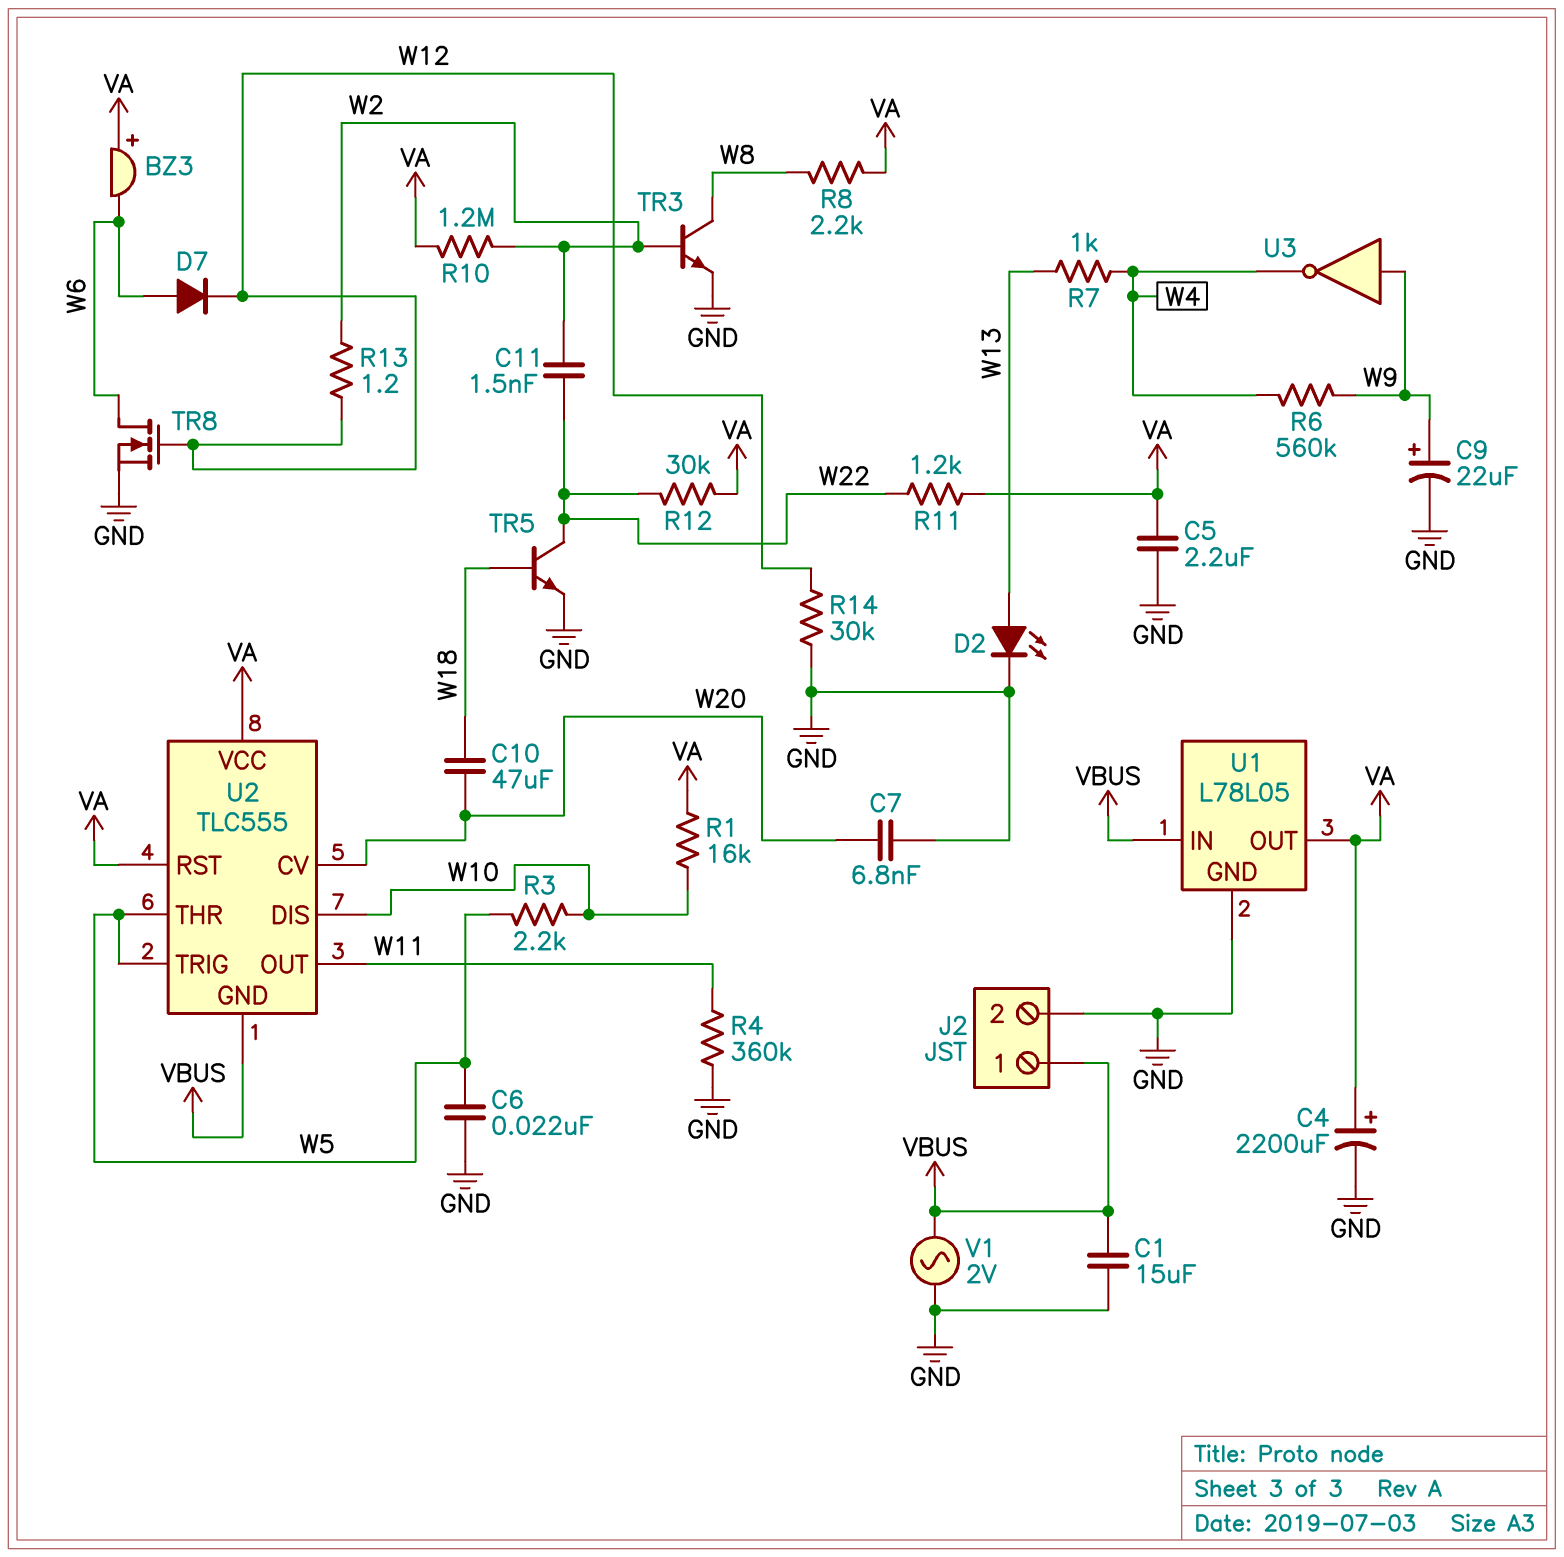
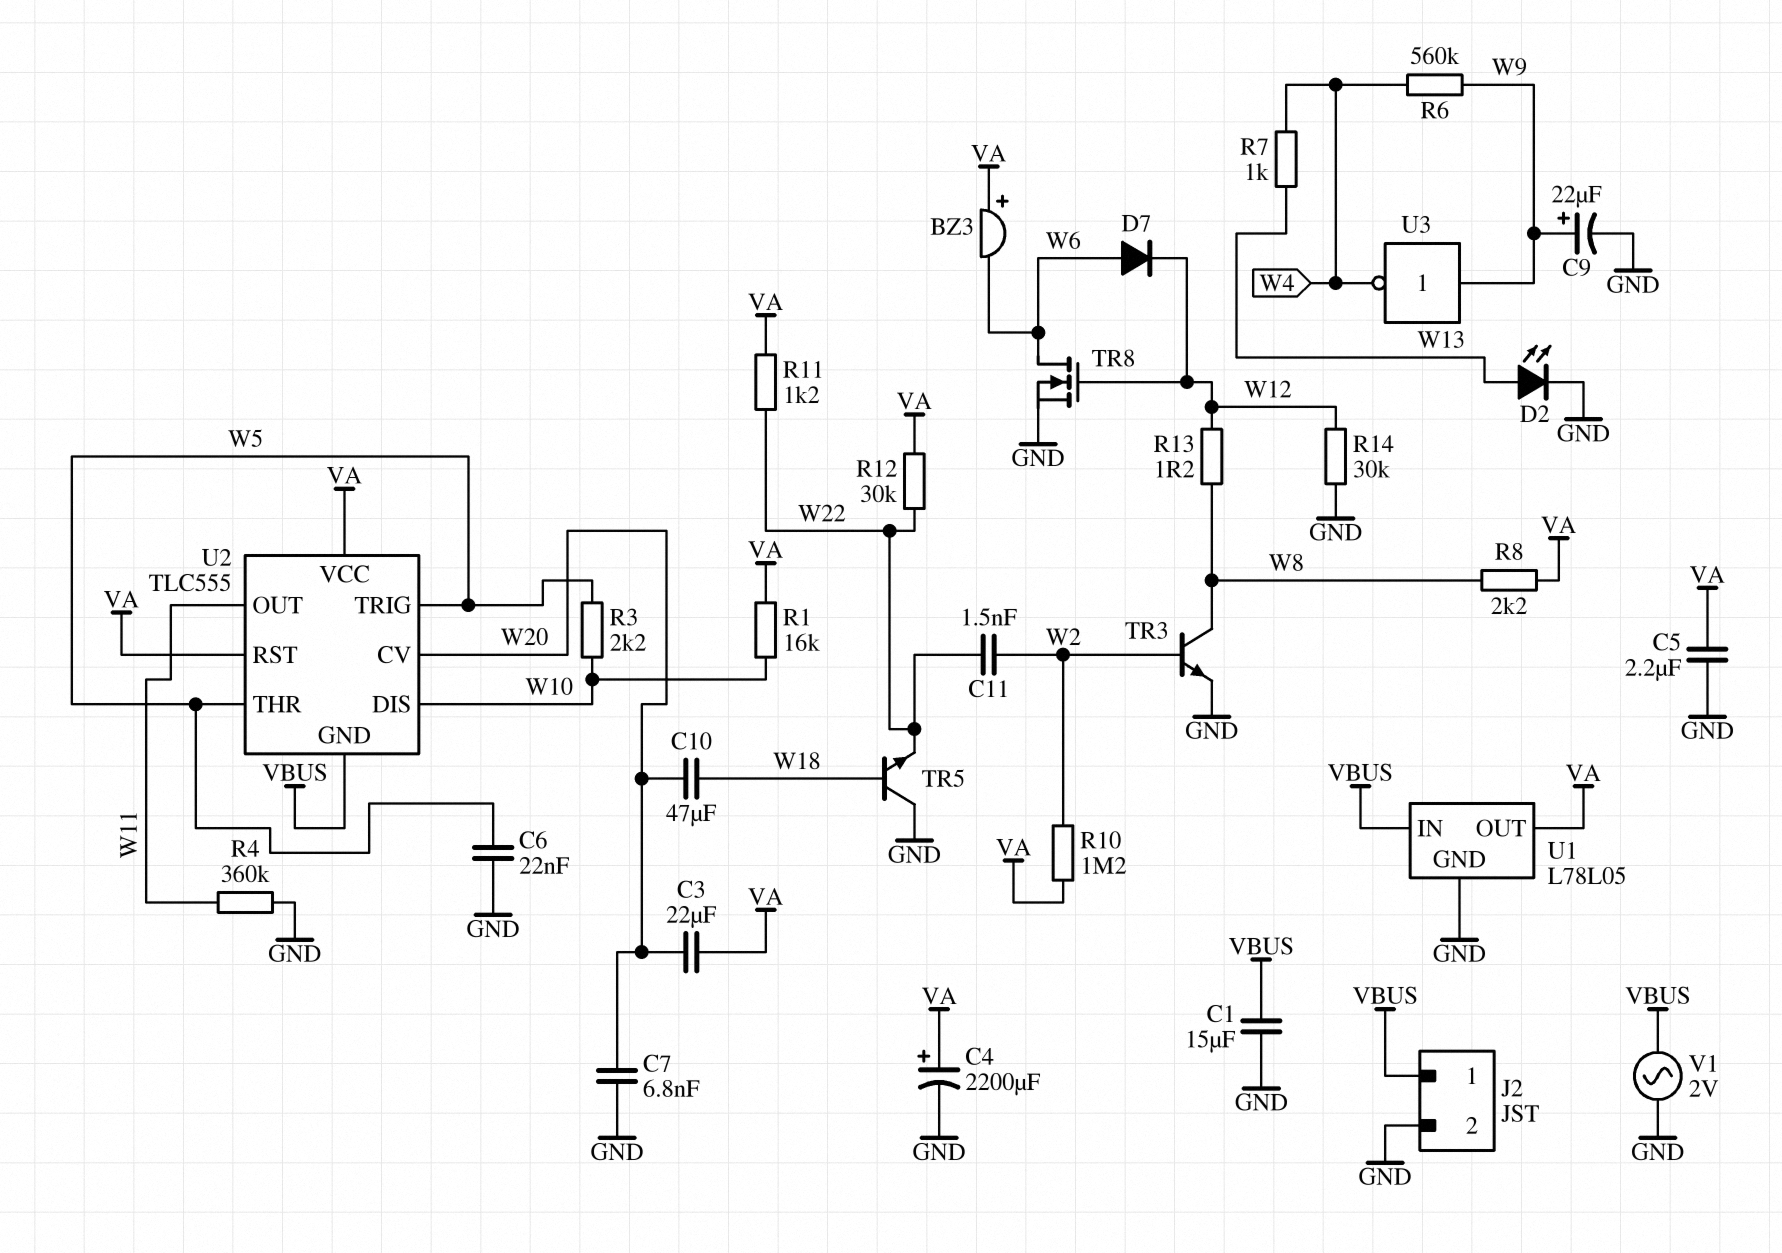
C3: none -> 22uF (VA, W20)
R13: 1.2 (W2, W12) -> 1.2 (W8, W12)
TR5: NPN (B W18, C W22, E GND) -> NPN (B W18, C GND, E W22)

